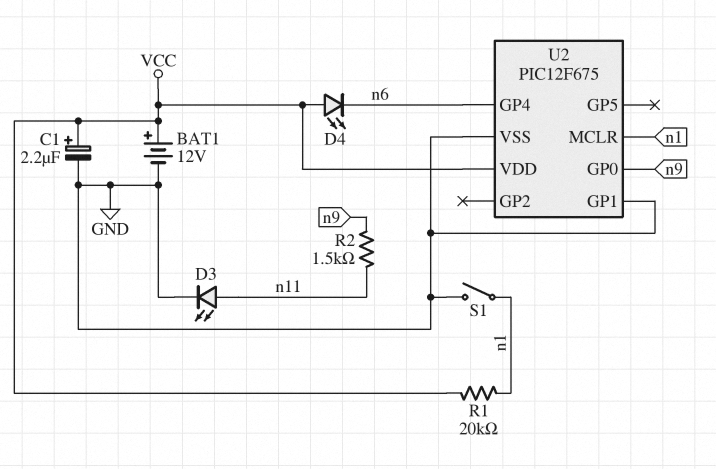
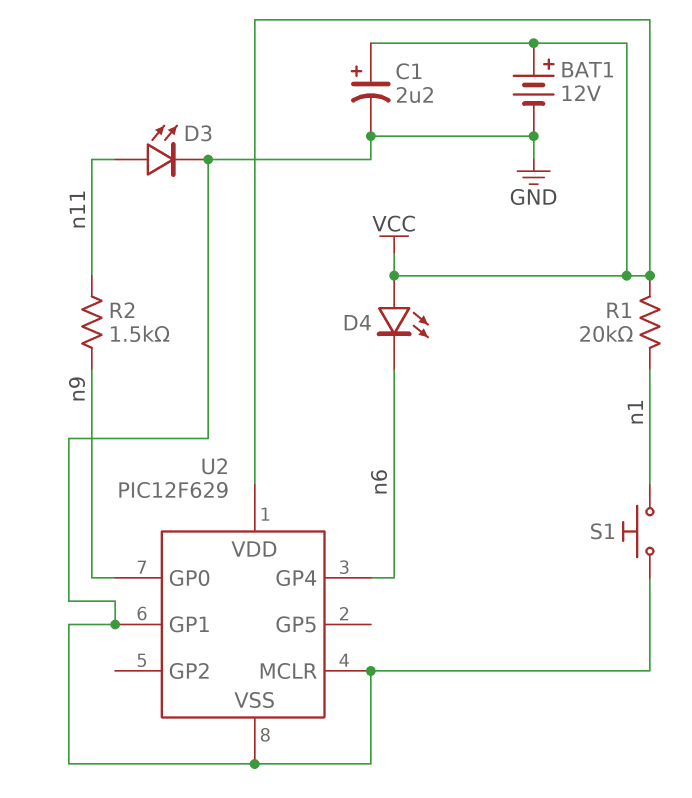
S1: switch (GND, n1) -> button (GND, n1)
U2: PIC12F675 -> PIC12F629
U2 pin MCLR: n1 -> GND

